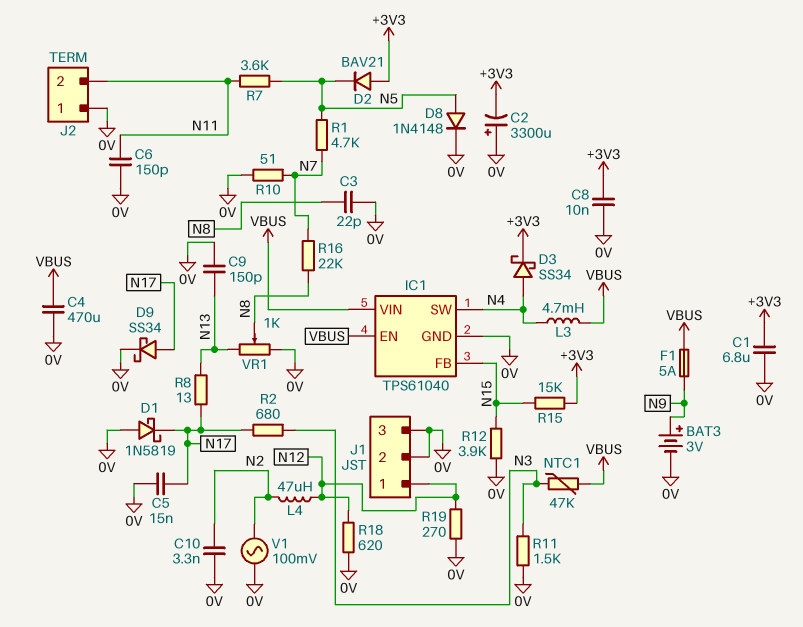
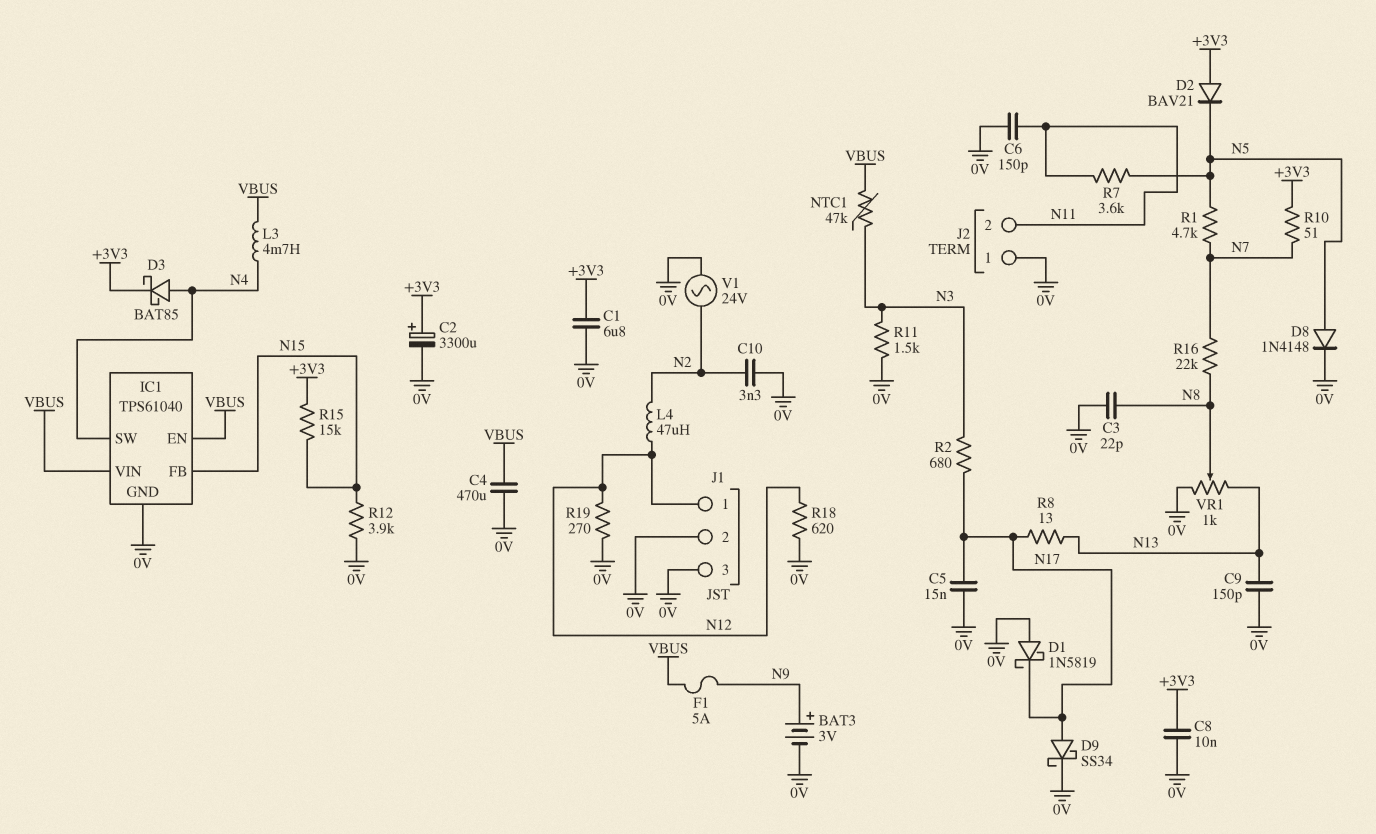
C2: 3300uF (plus 0V, minus +3V3) -> 3300uF (plus +3V3, minus 0V)
D3: schottky SS34 (A N4, K +3V3) -> schottky BAT85 (A N4, K +3V3)
R10: 51 (0V, N7) -> 51 (+3V3, N7)
V1: AC 100mV (0V, N2) -> AC 24V (0V, N2)

